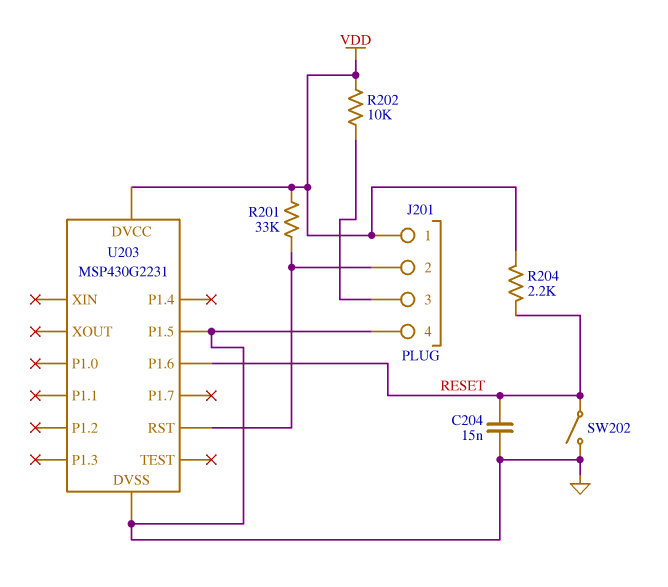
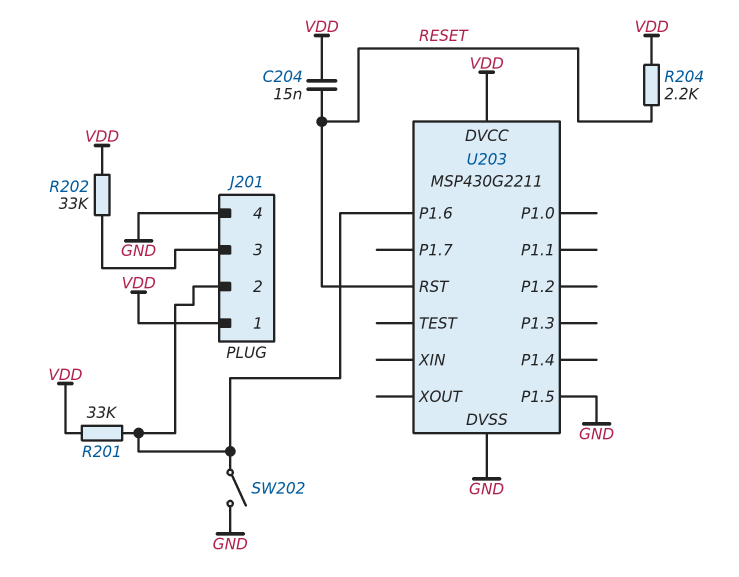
C204: 15nF (GND, RESET) -> 15nF (RESET, VDD)
R202: 10k (J201/3, VDD) -> 33k (J201/3, VDD)
SW202: switch (GND, RESET) -> switch (GND, J201/2)
U203: MSP430G2231 -> MSP430G2211
U203 pin P1.6: RESET -> J201/2
U203 pin RST: J201/2 -> RESET

